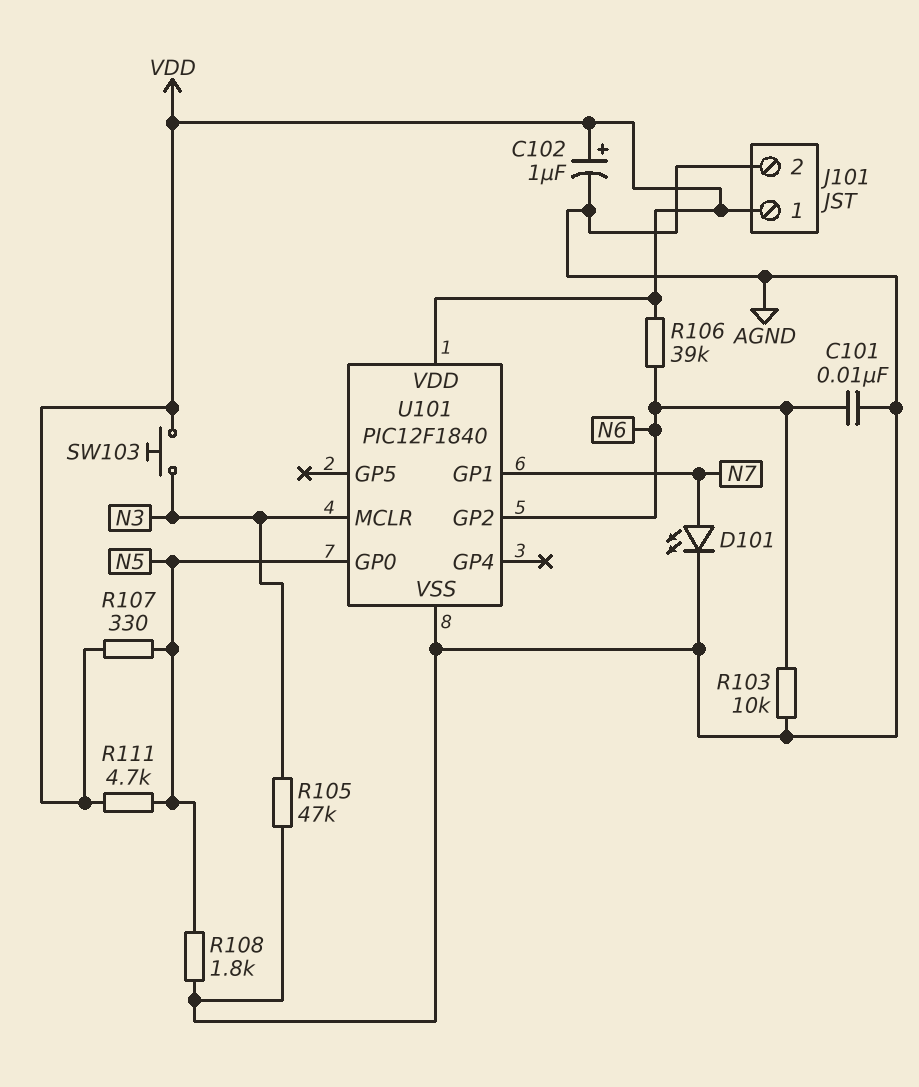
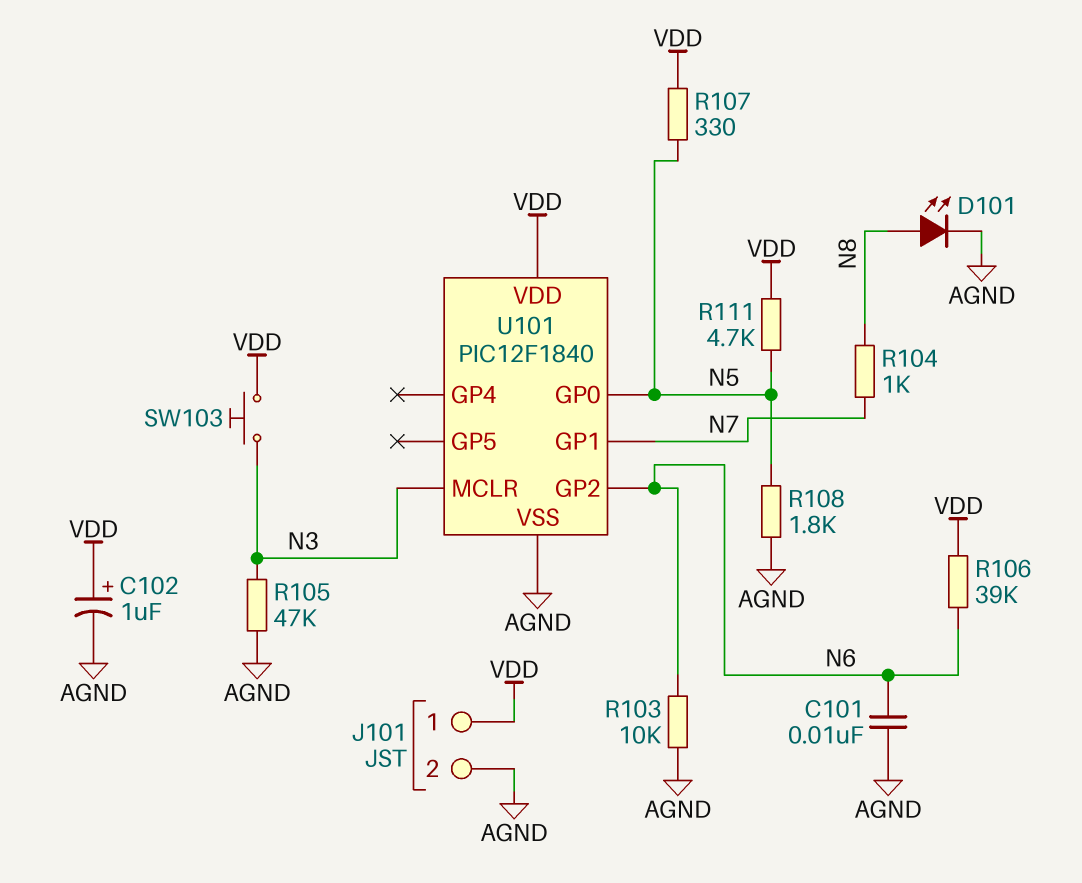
D101: LED (A N7, K AGND) -> LED (A N8, K AGND)
R104: none -> 1k (N7, N8)

